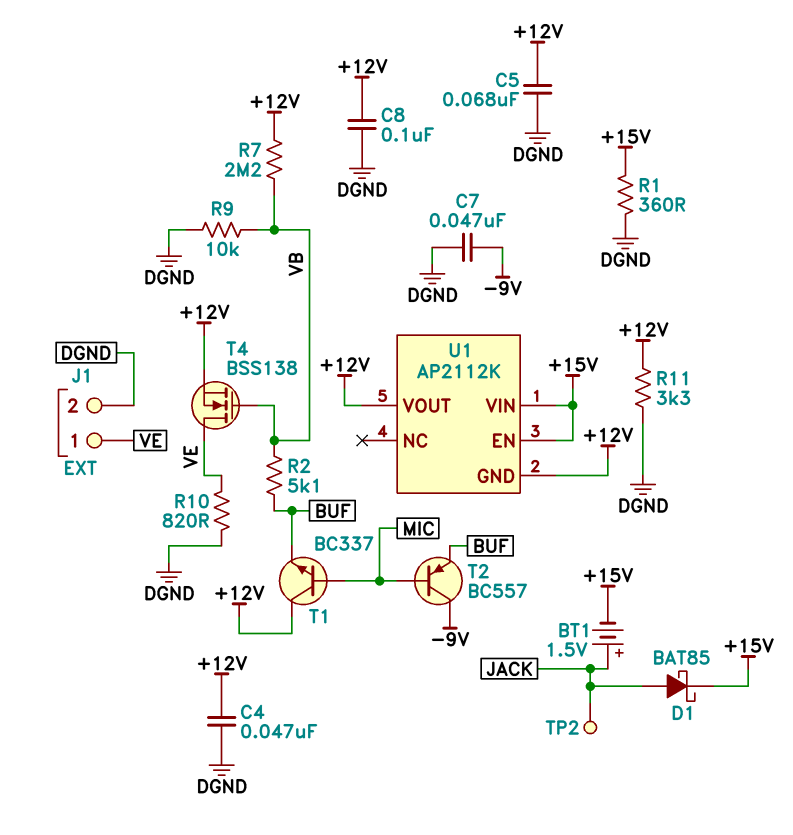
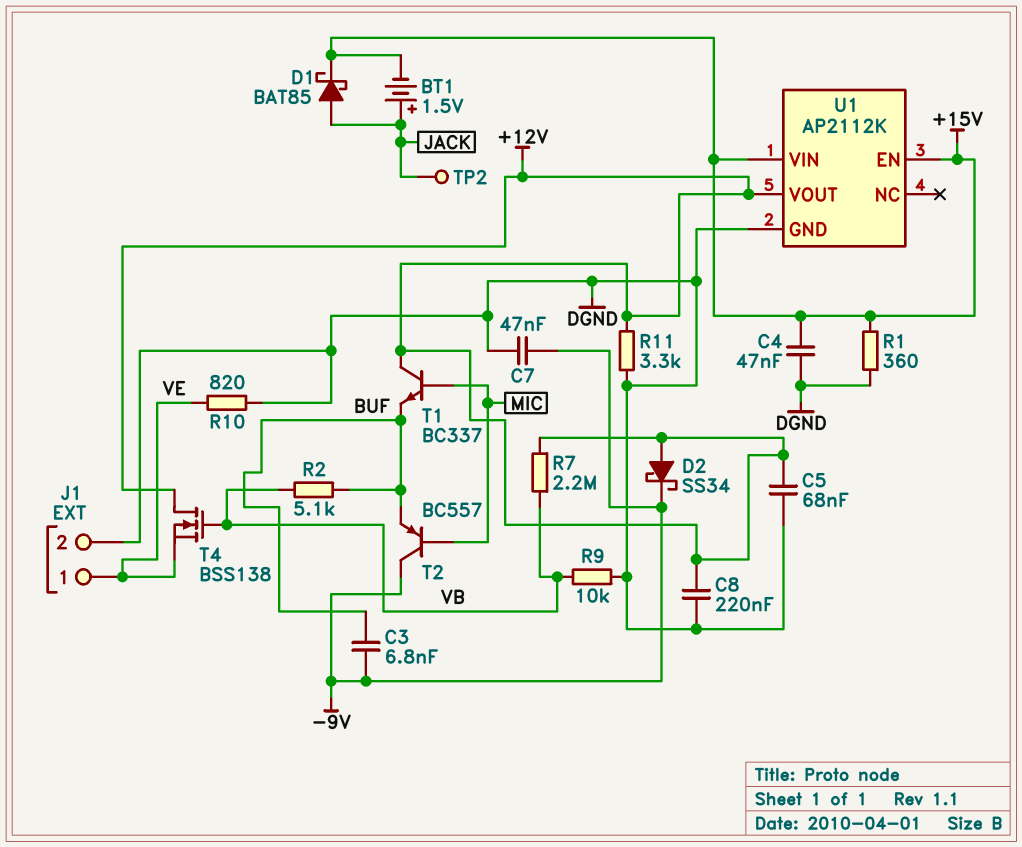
C3: none -> 6.8nF (-9V, BUF)
C4: 47nF (+12V, DGND) -> 47nF (+15V, DGND)
C8: 100nF (+12V, DGND) -> 220nF (+12V, DGND)
D2: none -> schottky SS34 (A +12V, K -9V)
T4: NMOS BSS138 (G VB, D VE, S +12V) -> NMOS BSS138 (G VB, D +12V, S VE)
U1 pin GND: +12V -> DGND

